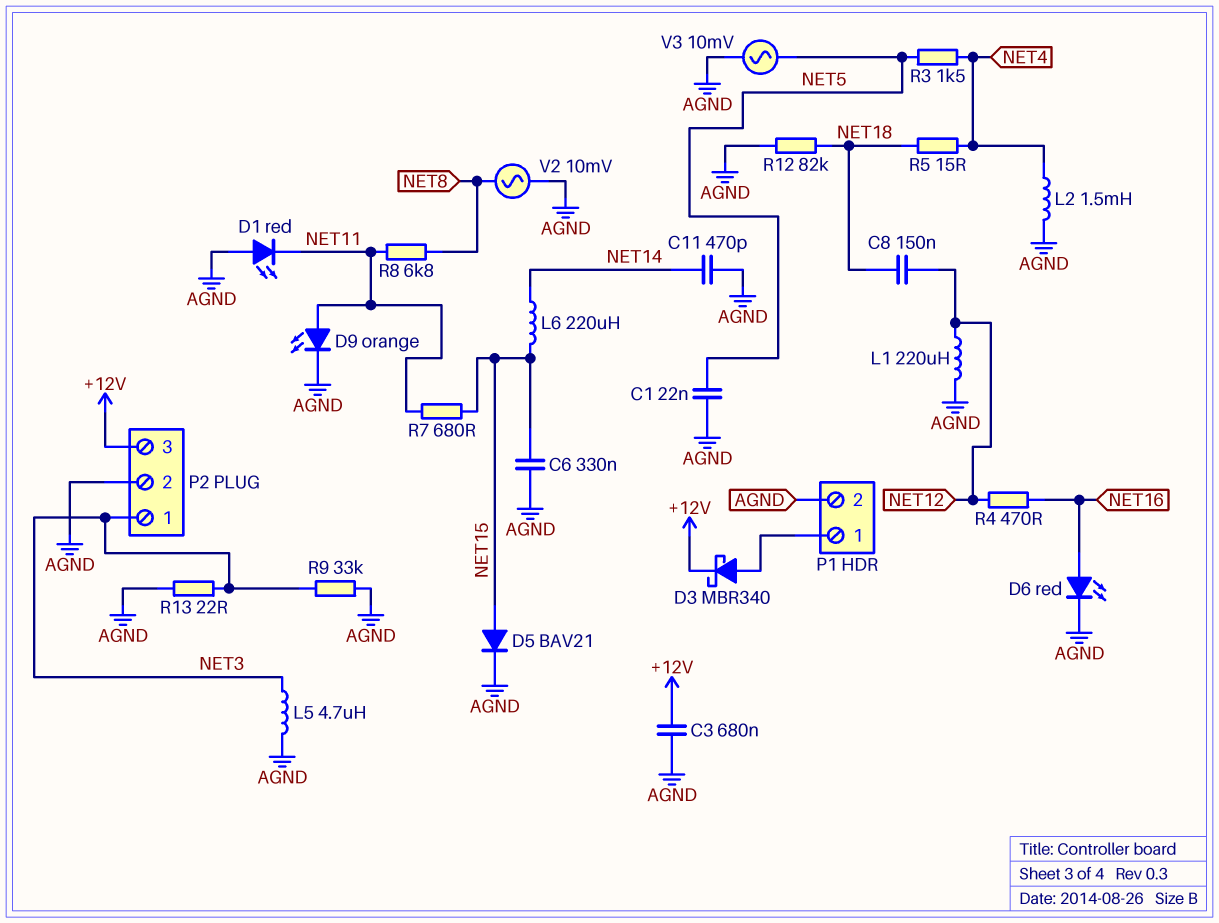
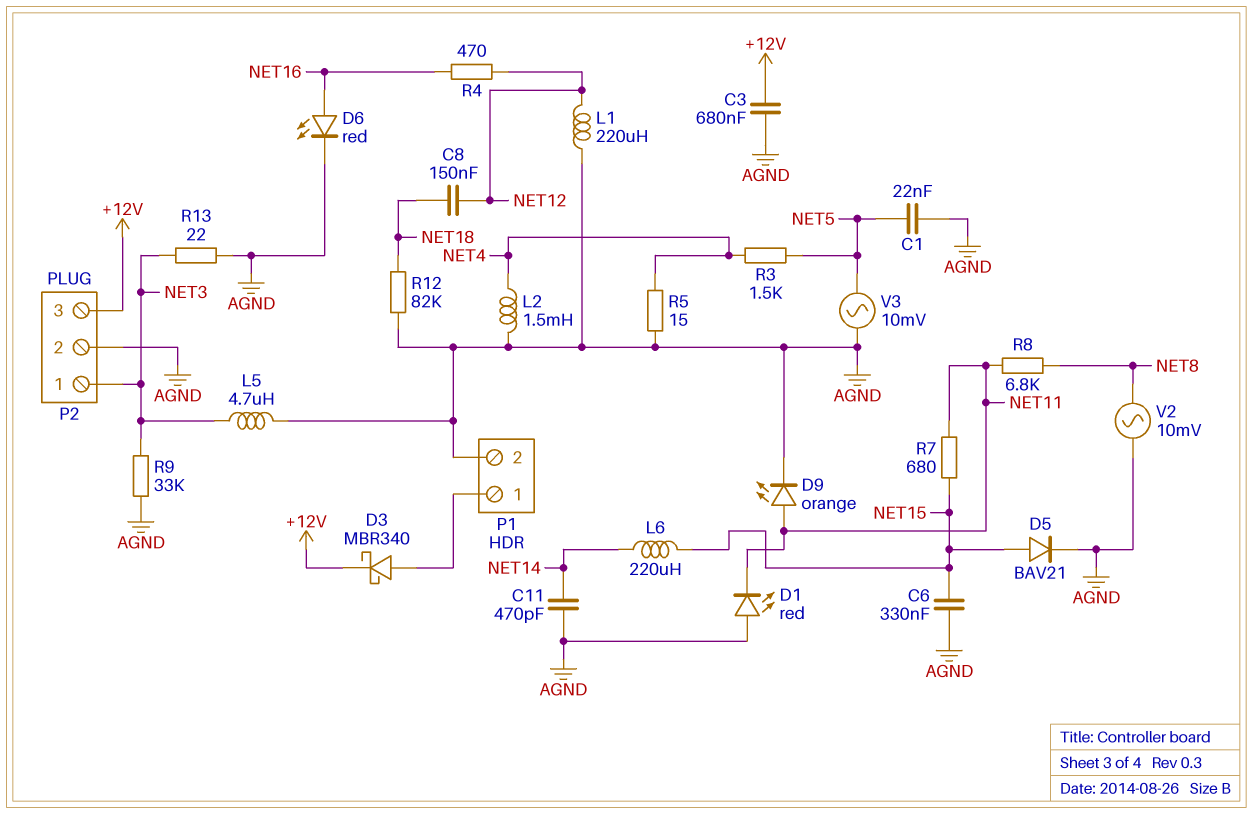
R5: 15 (NET4, NET18) -> 15 (AGND, NET4)

